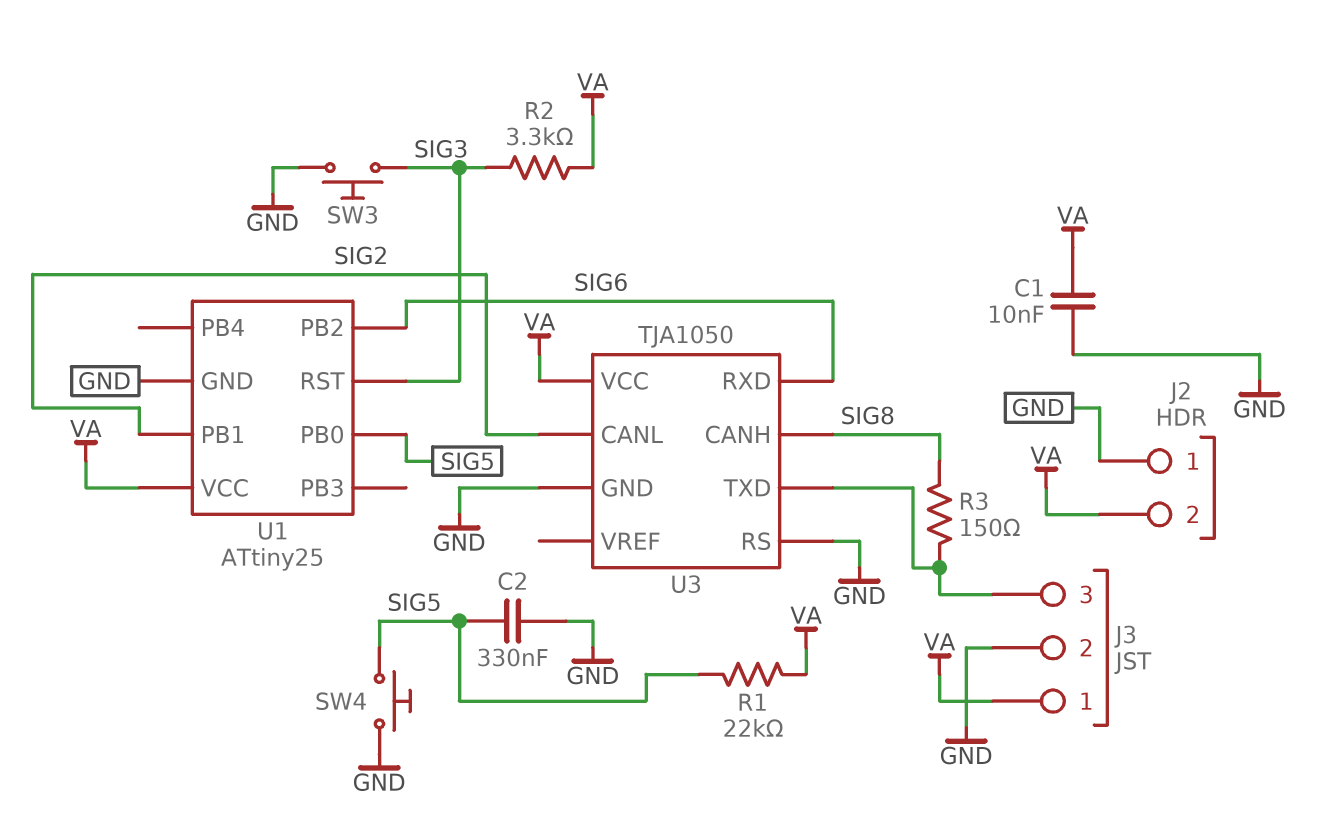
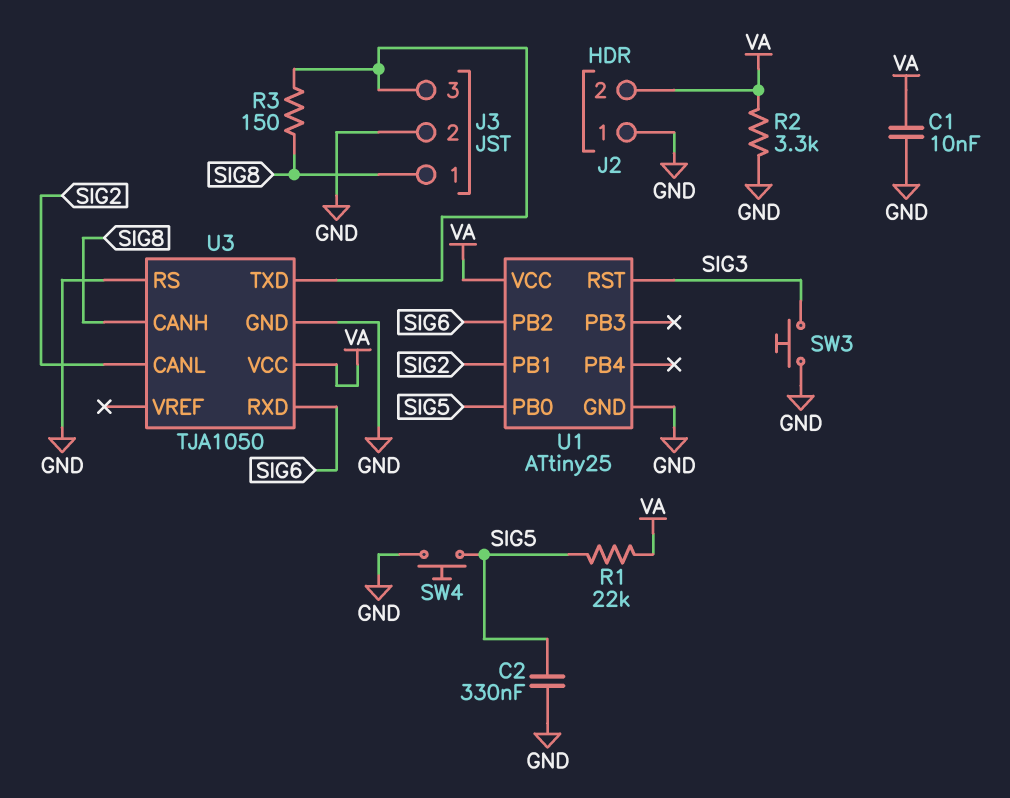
J3 pin 1: VA -> SIG8
R2: 3.3k (SIG3, VA) -> 3.3k (GND, VA)

